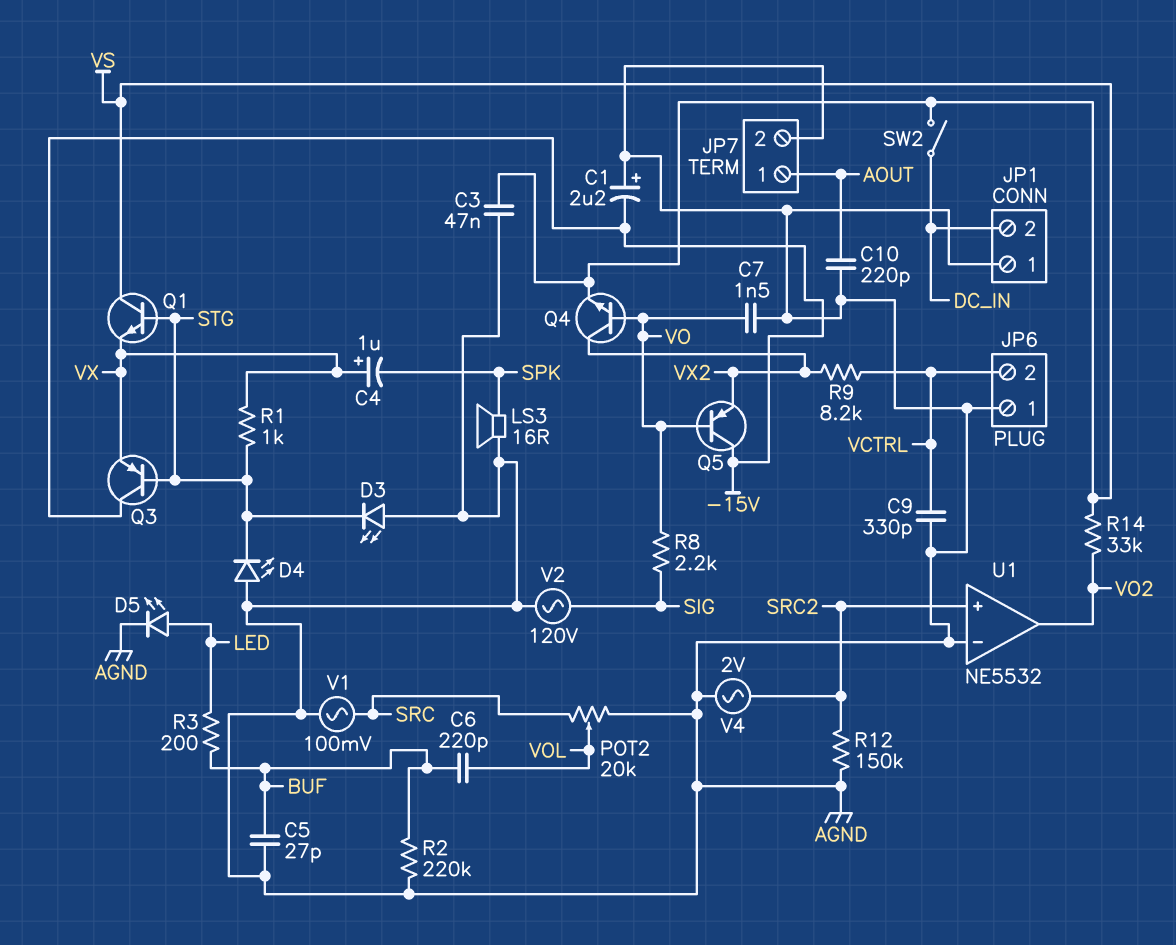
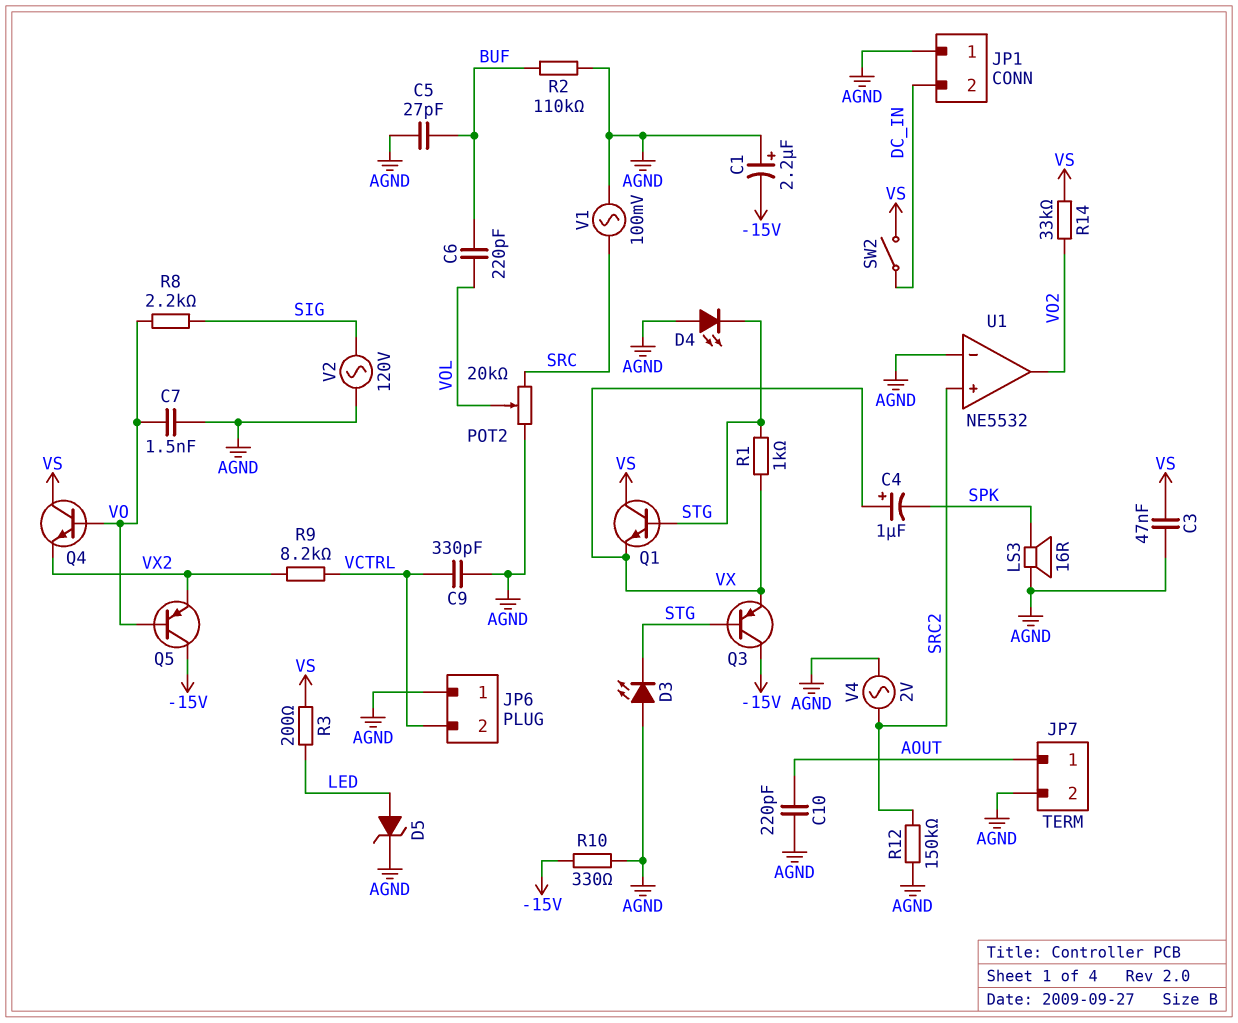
D5: LED (A LED, K AGND) -> zener (A LED, K AGND)
Q4: NPN (B VO, C VX2, E VS) -> NPN (B VO, C VS, E VX2)
R2: 220k (AGND, BUF) -> 110k (AGND, BUF)
R3: 200 (BUF, LED) -> 200 (LED, VS)
R10: none -> 330 (-15V, AGND)

